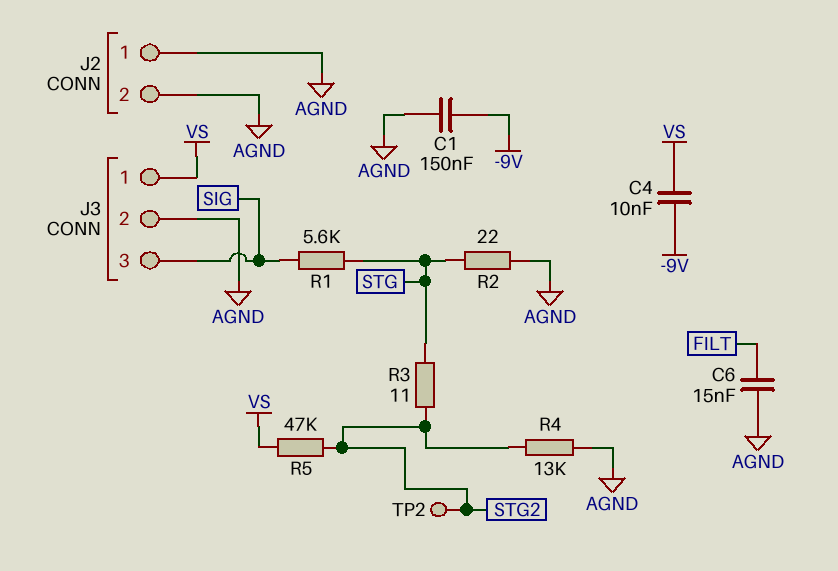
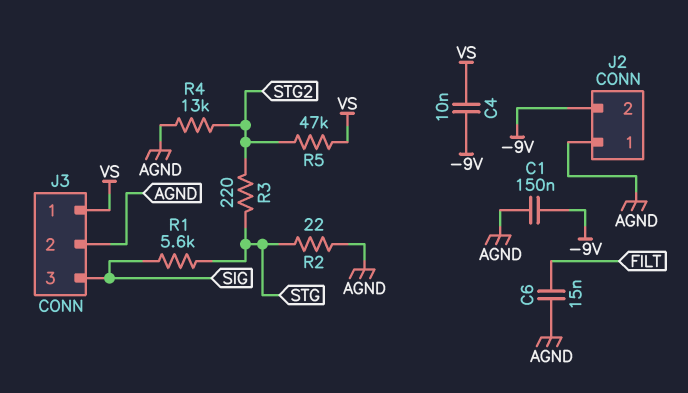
J2 pin 2: AGND -> -9V
R3: 11 (STG, STG2) -> 220 (STG, STG2)
TP2: test point (STG2) -> none

